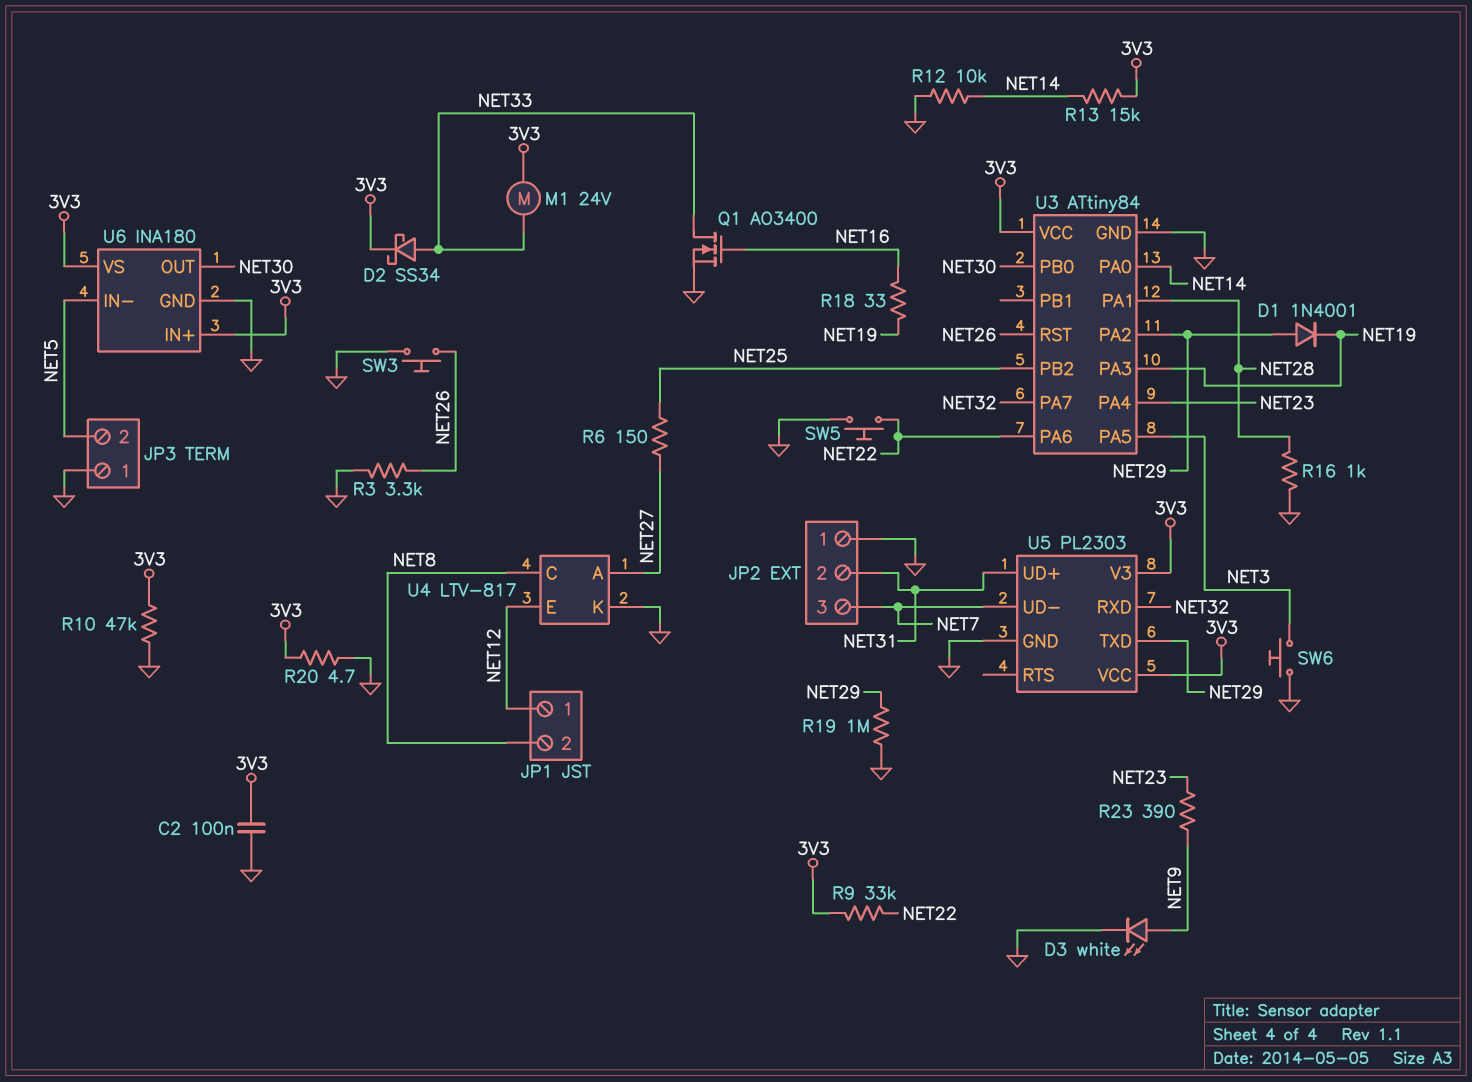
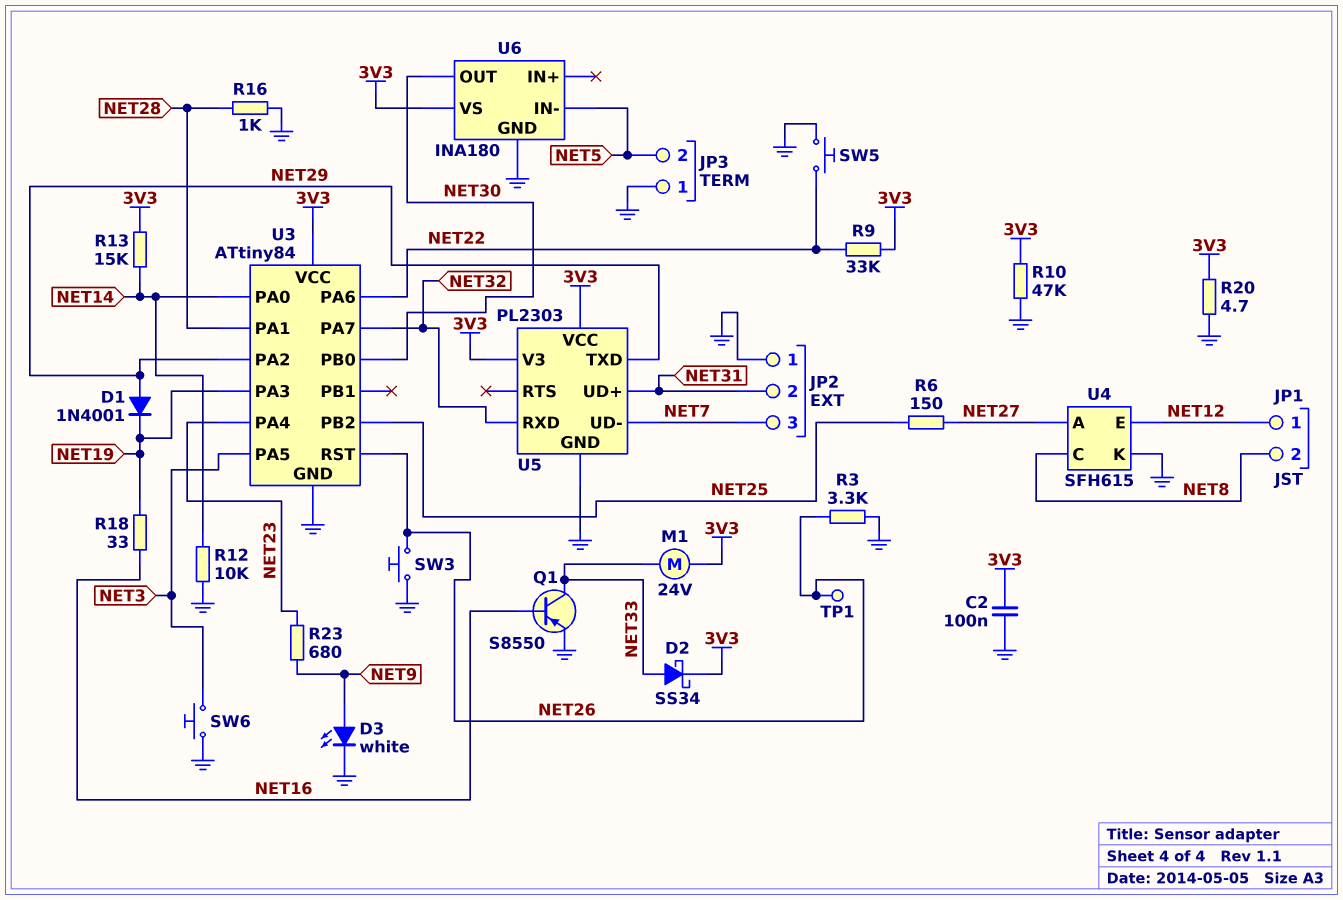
Q1: NMOS AO3400 (G NET16, D NET33, S GND) -> PNP S8550 (B NET16, C NET33, E GND)
R19: 1M (GND, NET29) -> none
R23: 390 (NET9, NET23) -> 680 (NET9, NET23)
TP1: none -> test point (NET26)
U4: LTV-817 -> SFH615
U6 pin IN+: 3V3 -> none

